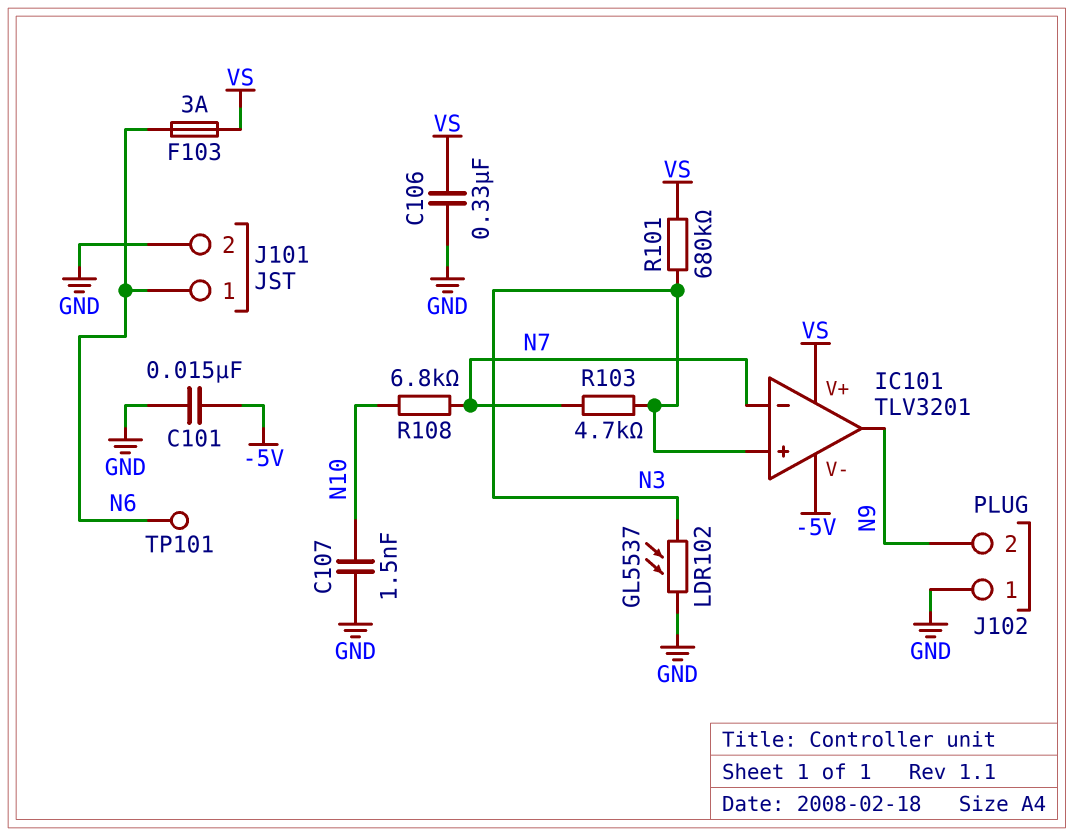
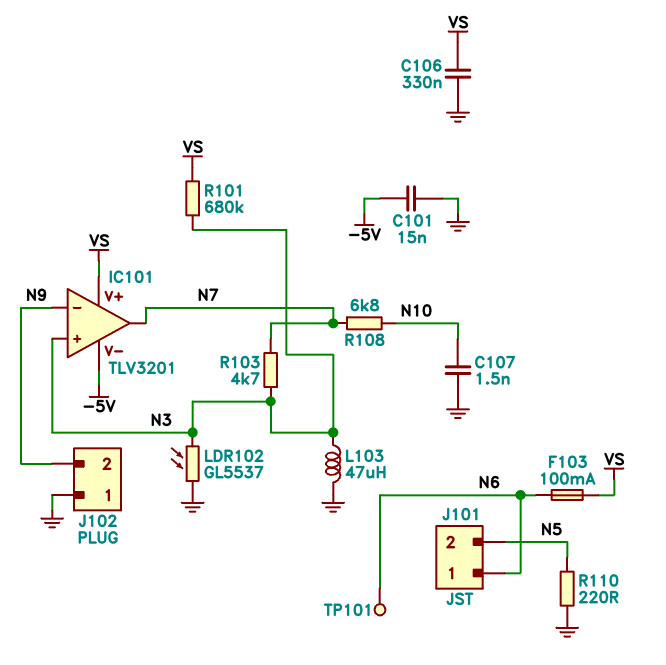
F103: 3A (N6, VS) -> 100mA (N6, VS)
IC101 pin in-: N7 -> N9
IC101 pin out: N9 -> N7
J101 pin 2: GND -> N5
L103: none -> 47uH (GND, N3)
R110: none -> 220 (GND, N5)

